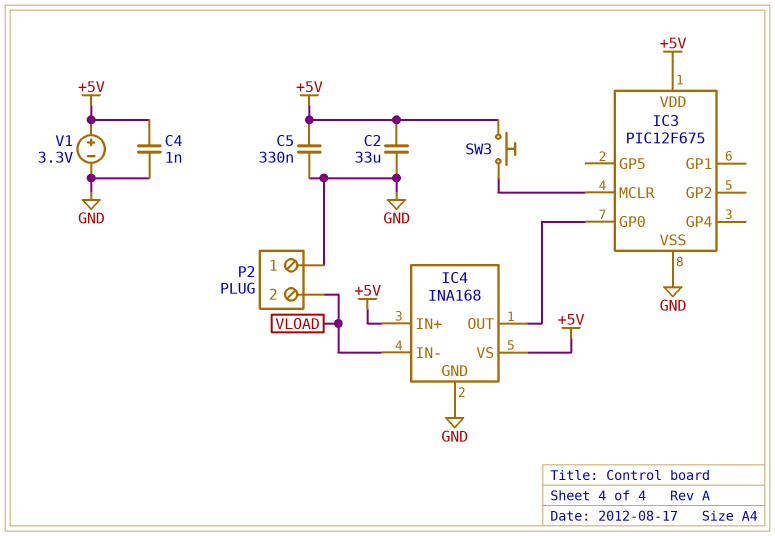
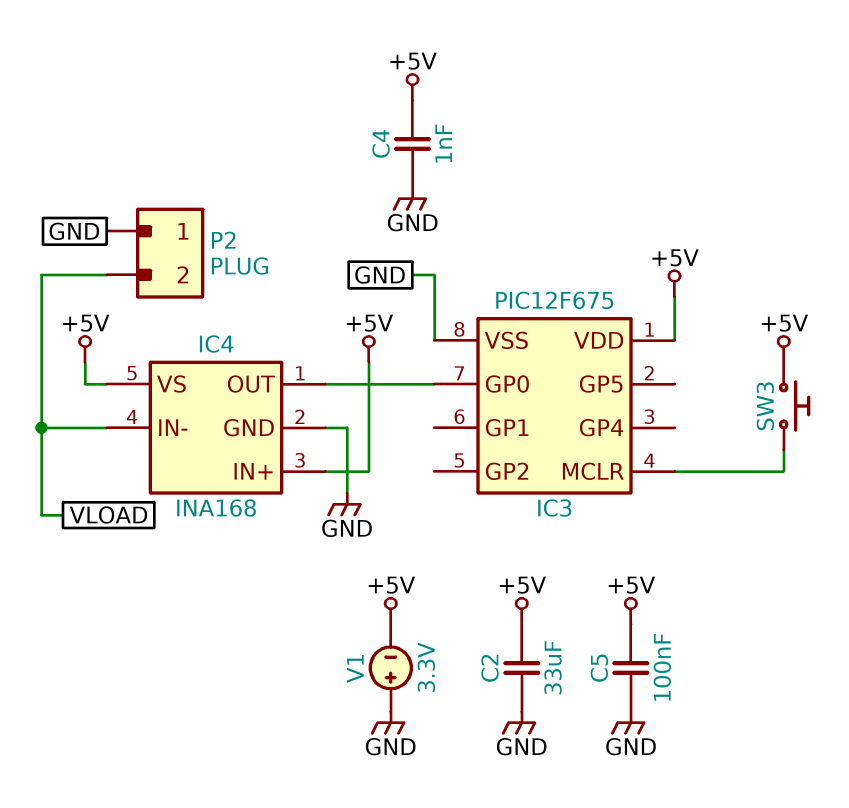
C5: 330nF (+5V, GND) -> 100nF (+5V, GND)
V1: 3.3V (plus +5V, minus GND) -> 3.3V (plus GND, minus +5V)

